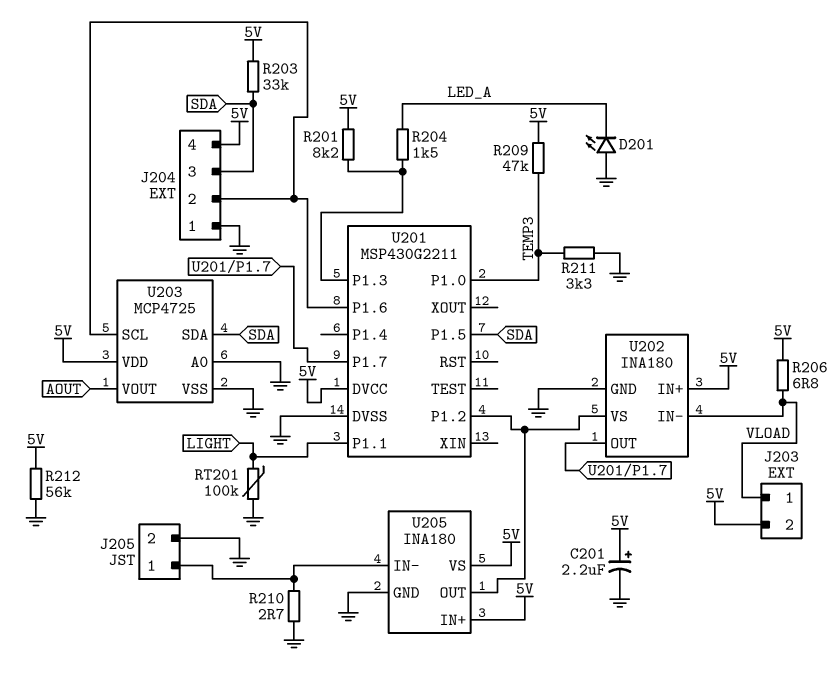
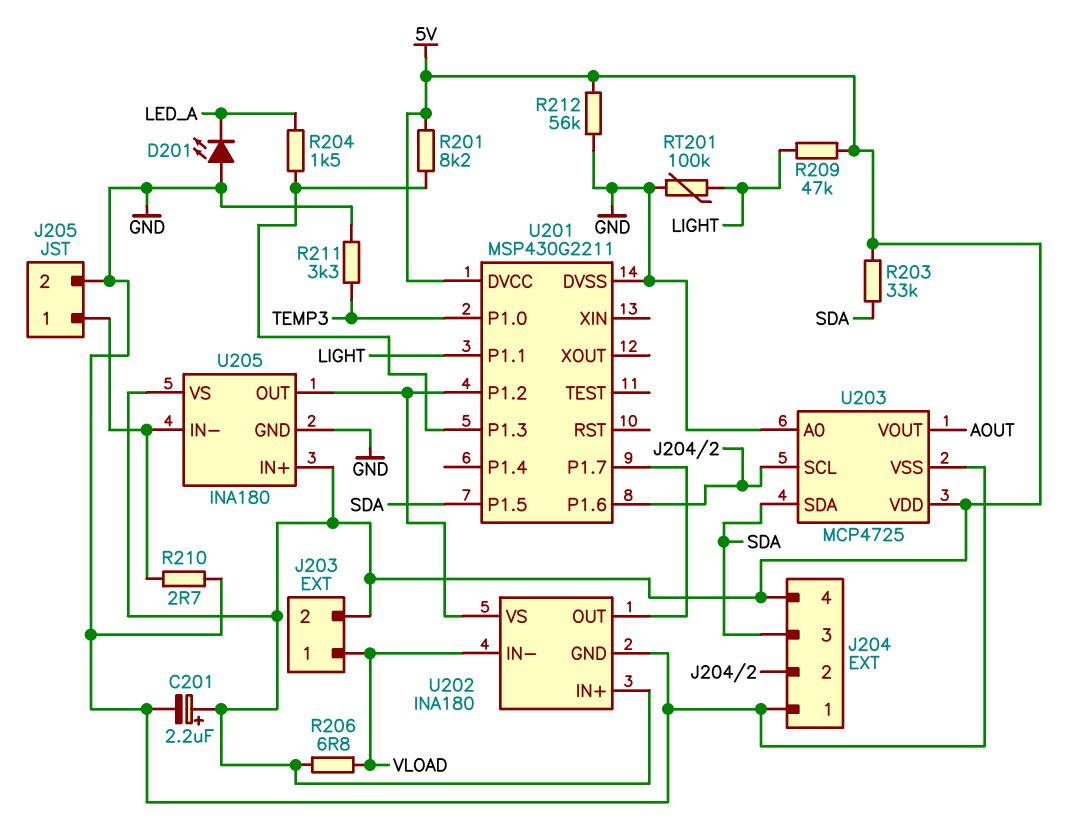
R209: 47k (5V, TEMP3) -> 47k (5V, LIGHT)

